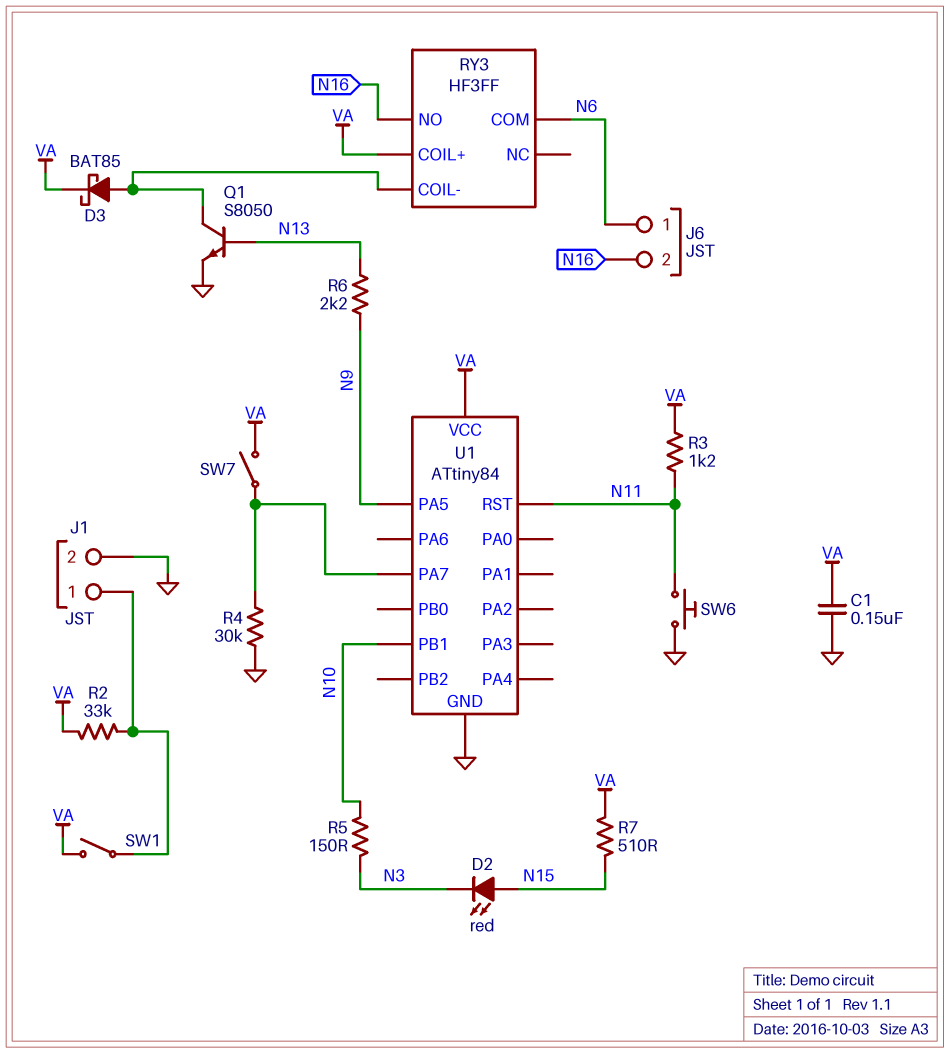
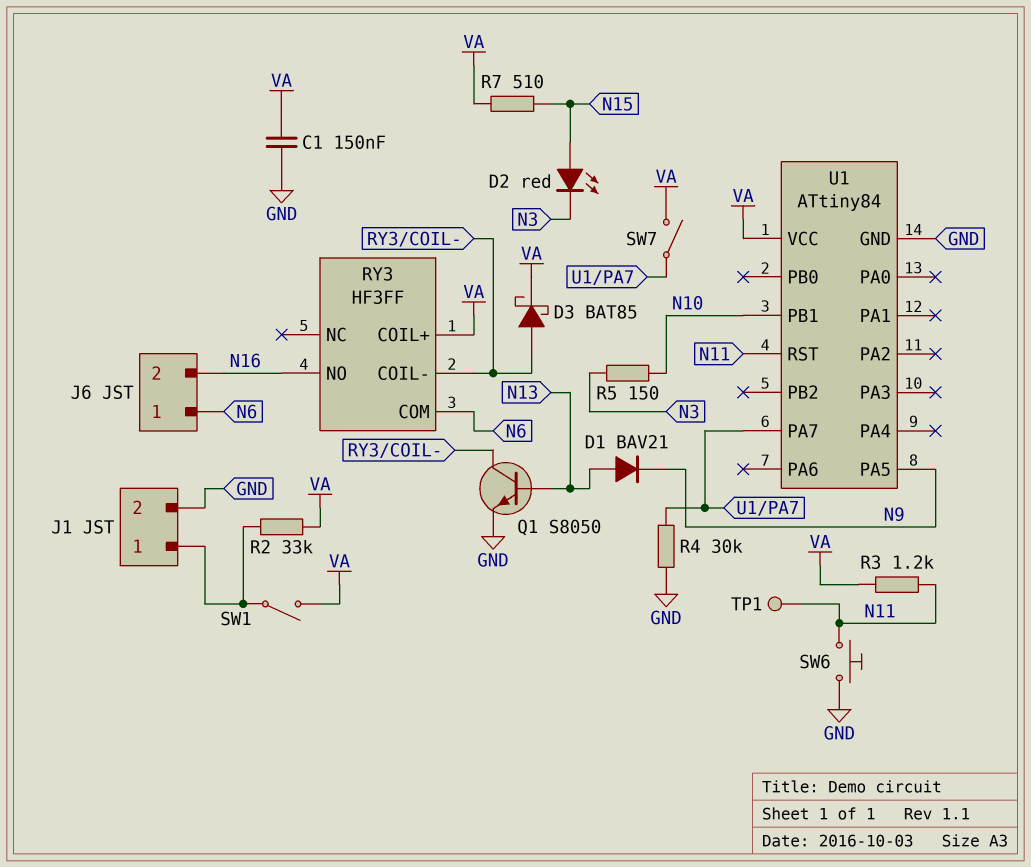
D1: none -> diode BAV21 (A N13, K N9)
R6: 2.2k (N9, N13) -> none
TP1: none -> test point (N11)

